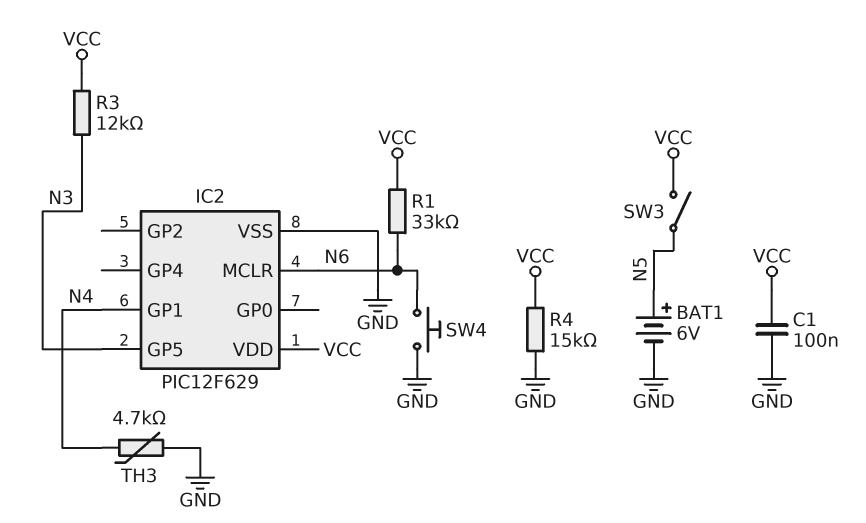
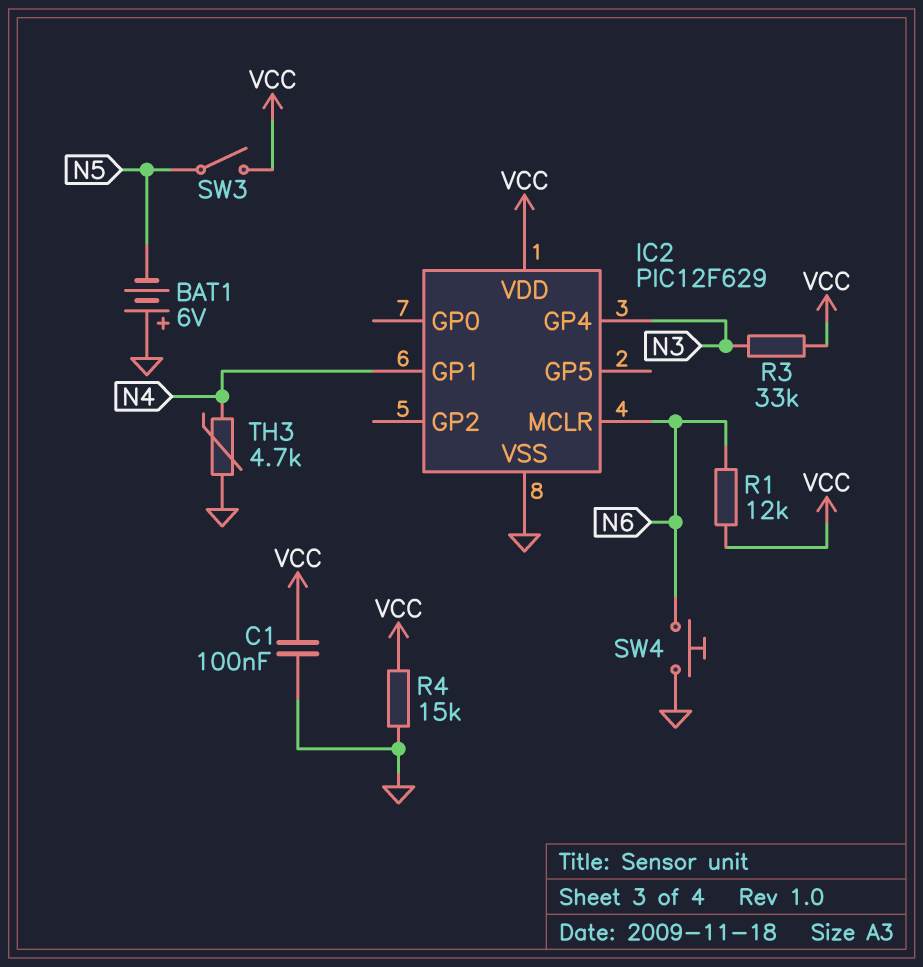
BAT1: 6V (plus N5, minus GND) -> 6V (plus GND, minus N5)
IC2 pin GP4: none -> N3
IC2 pin GP5: N3 -> none
R1: 33k (N6, VCC) -> 12k (N6, VCC)
R3: 12k (N3, VCC) -> 33k (N3, VCC)

